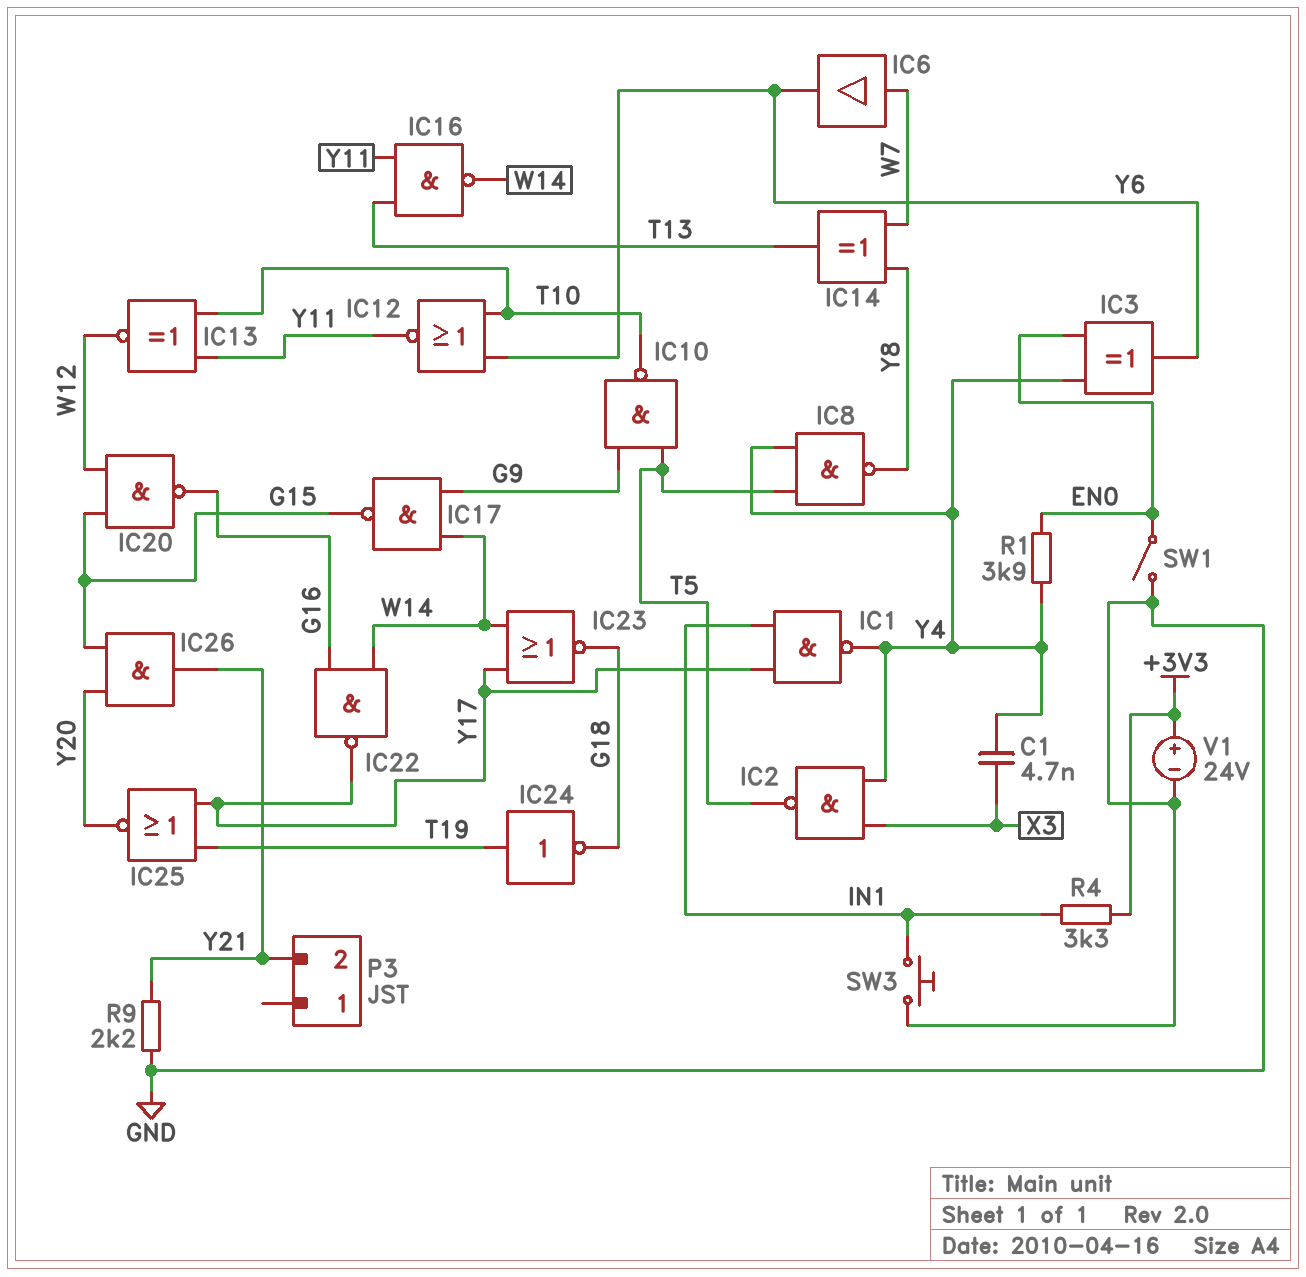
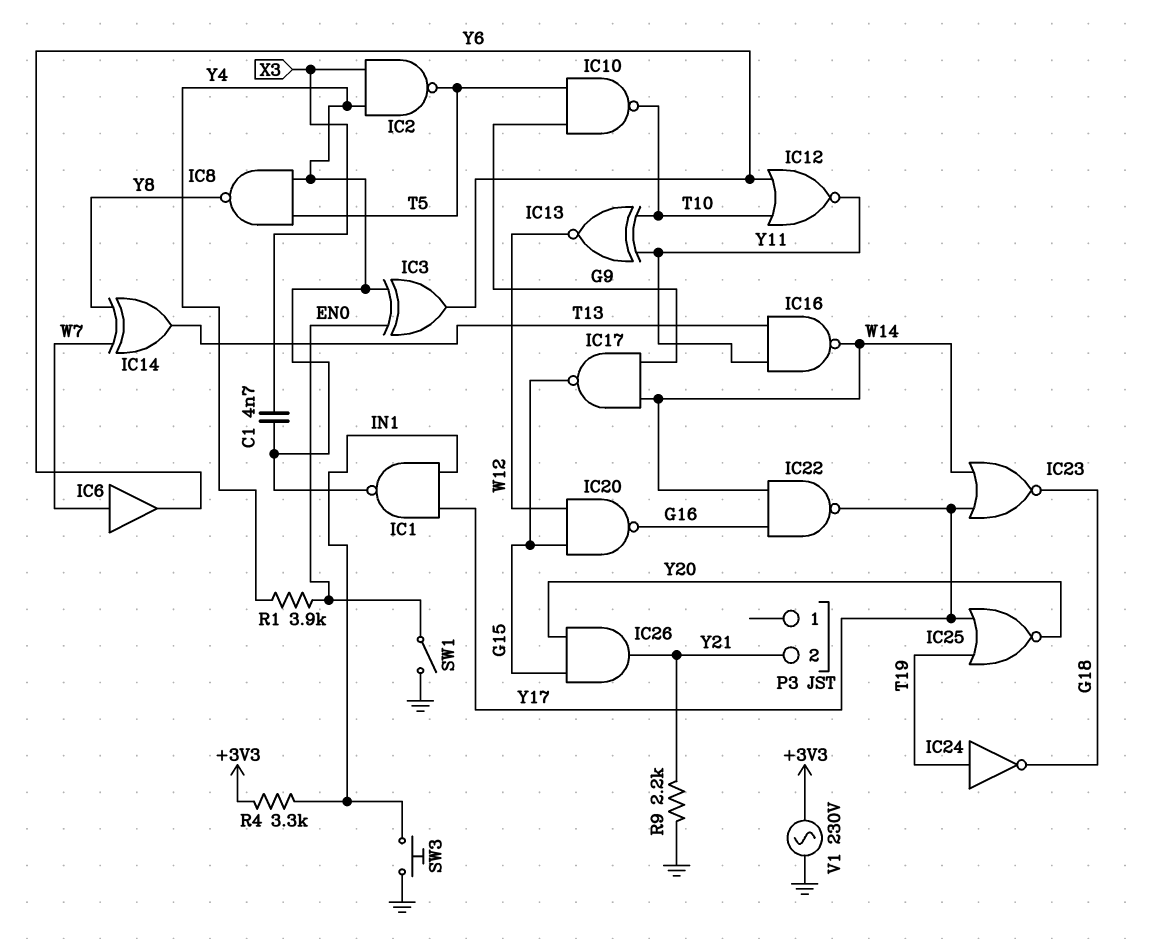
V1: 24V (plus +3V3, minus GND) -> AC 230V (+3V3, GND)

